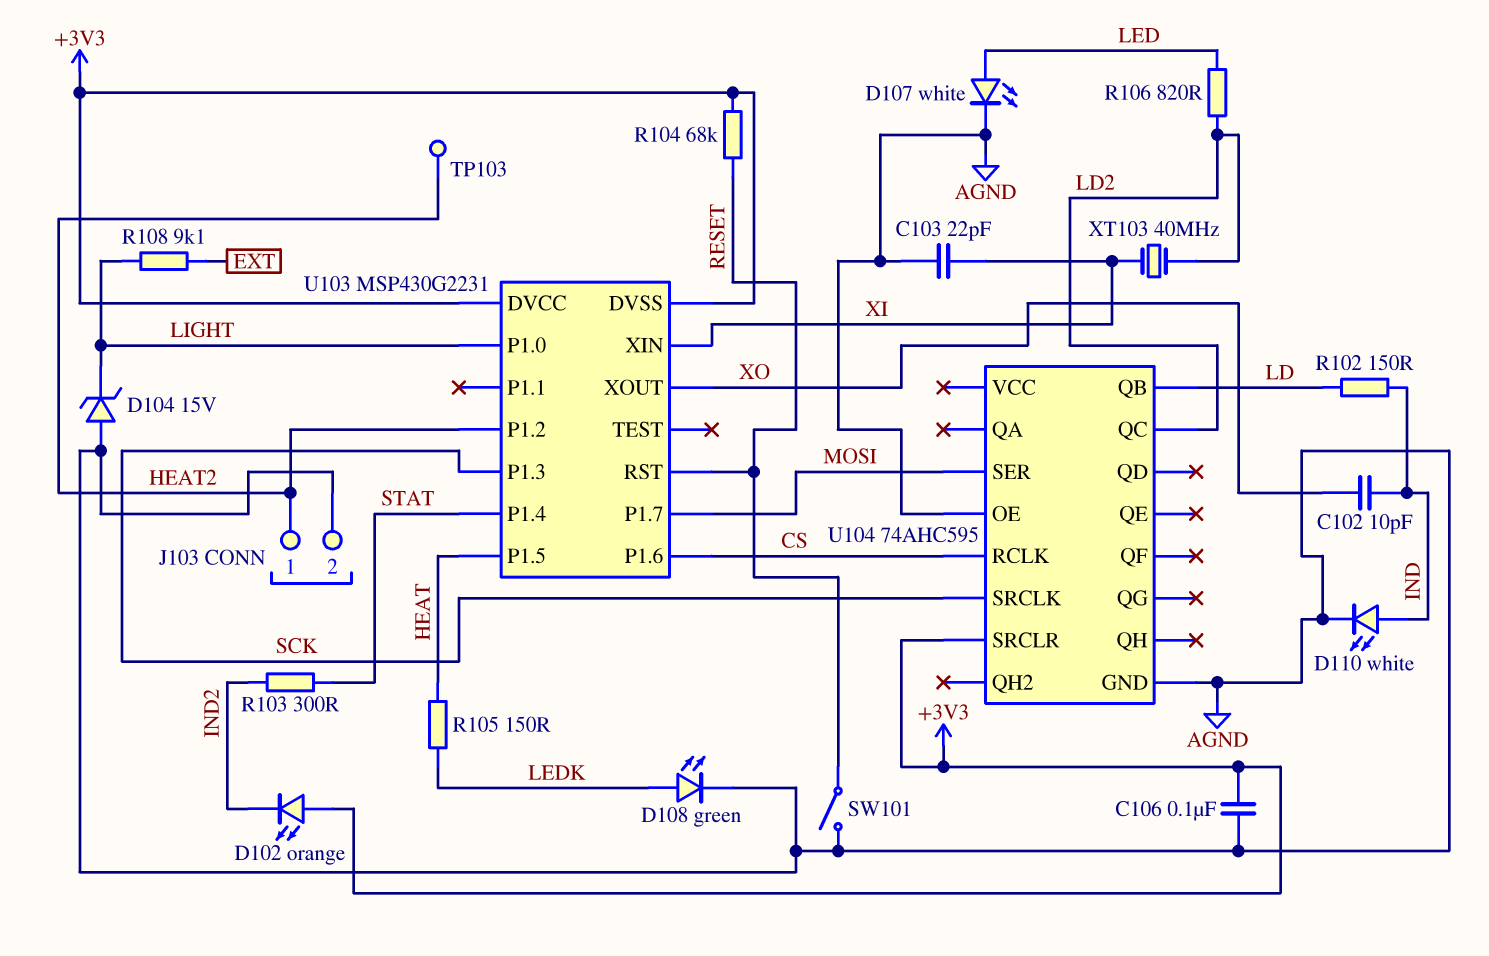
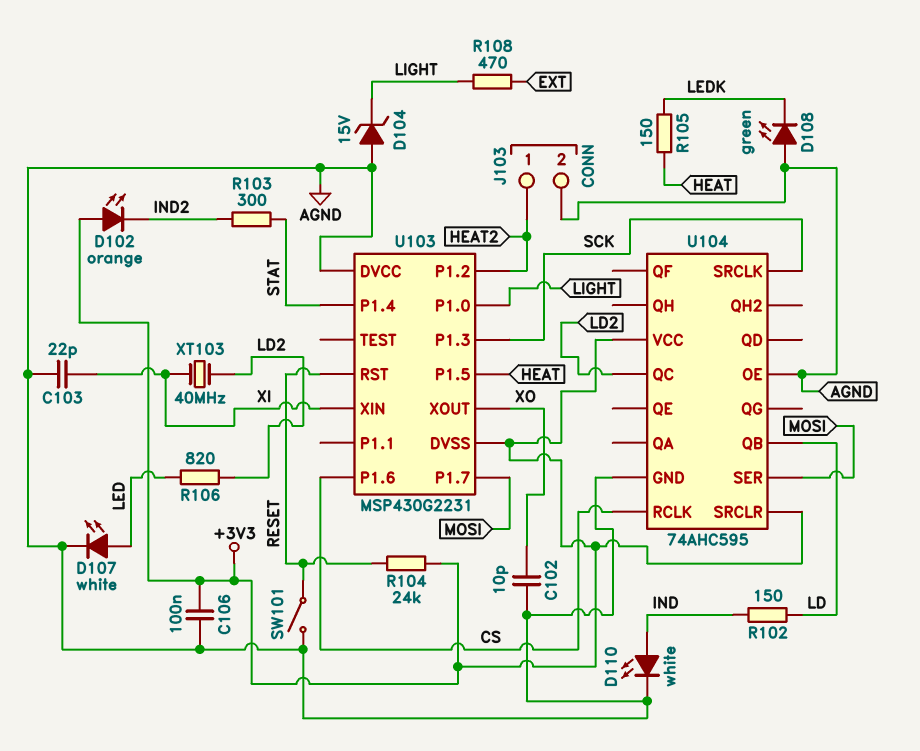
C102: 10pF (IND, XO) -> 10pF (AGND, XO)
D108: LED green (A LEDK, K AGND) -> LED green (A AGND, K LEDK)
R104: 68k (+3V3, RESET) -> 24k (+3V3, RESET)
R108: 9.1k (EXT, LIGHT) -> 470 (EXT, LIGHT)
TP103: test point (HEAT2) -> none
U103 pin DVCC: +3V3 -> AGND
U104 pin VCC: none -> +3V3

